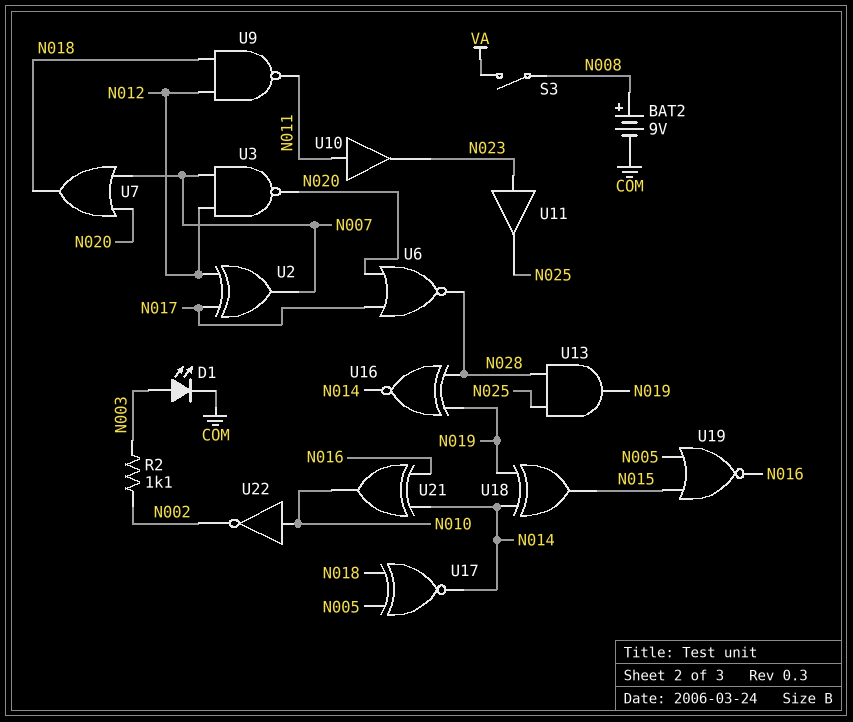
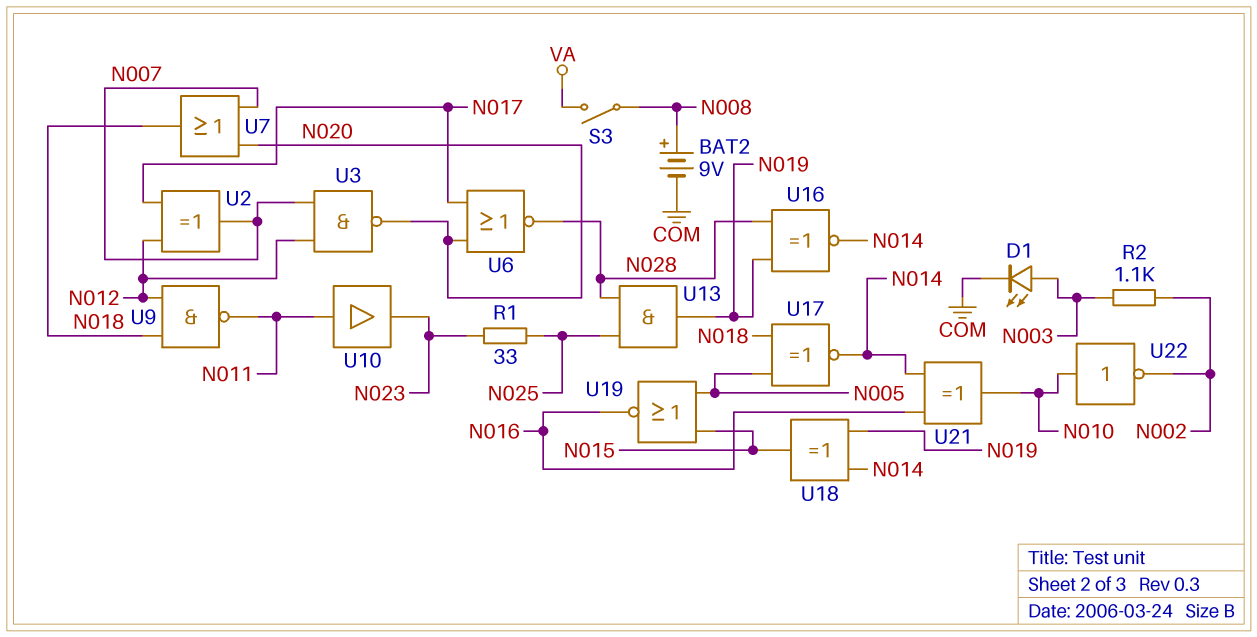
R1: none -> 33 (N023, N025)
U11: buffer (in N023, out N025) -> none

